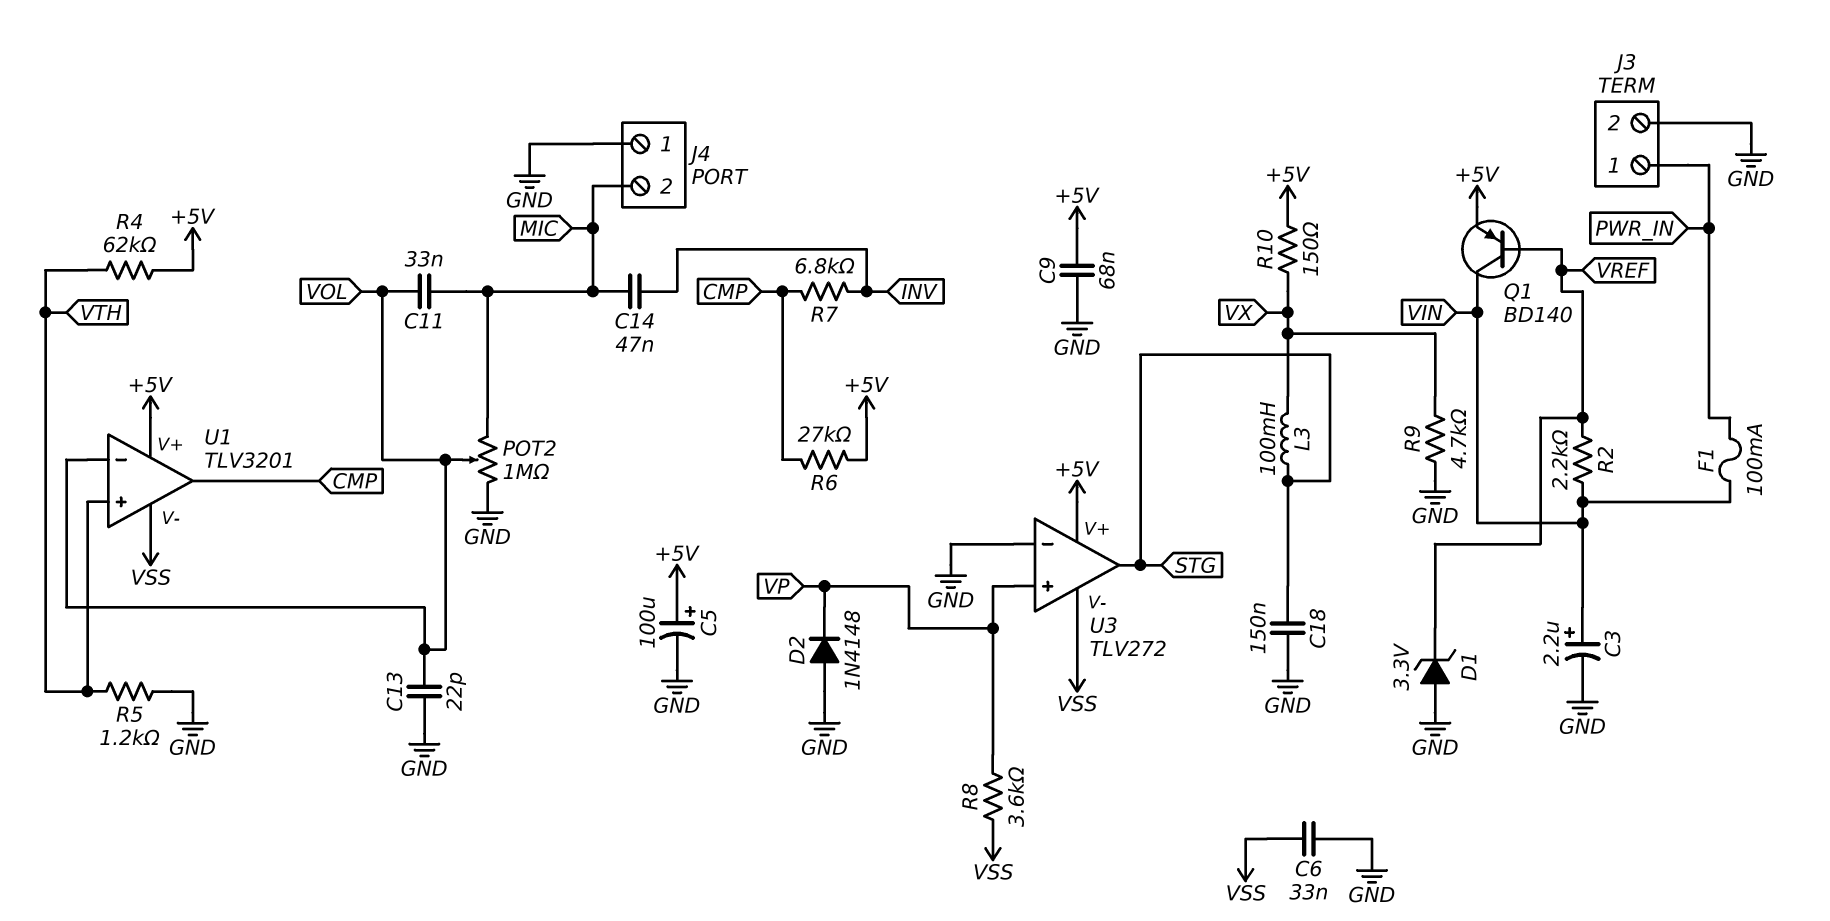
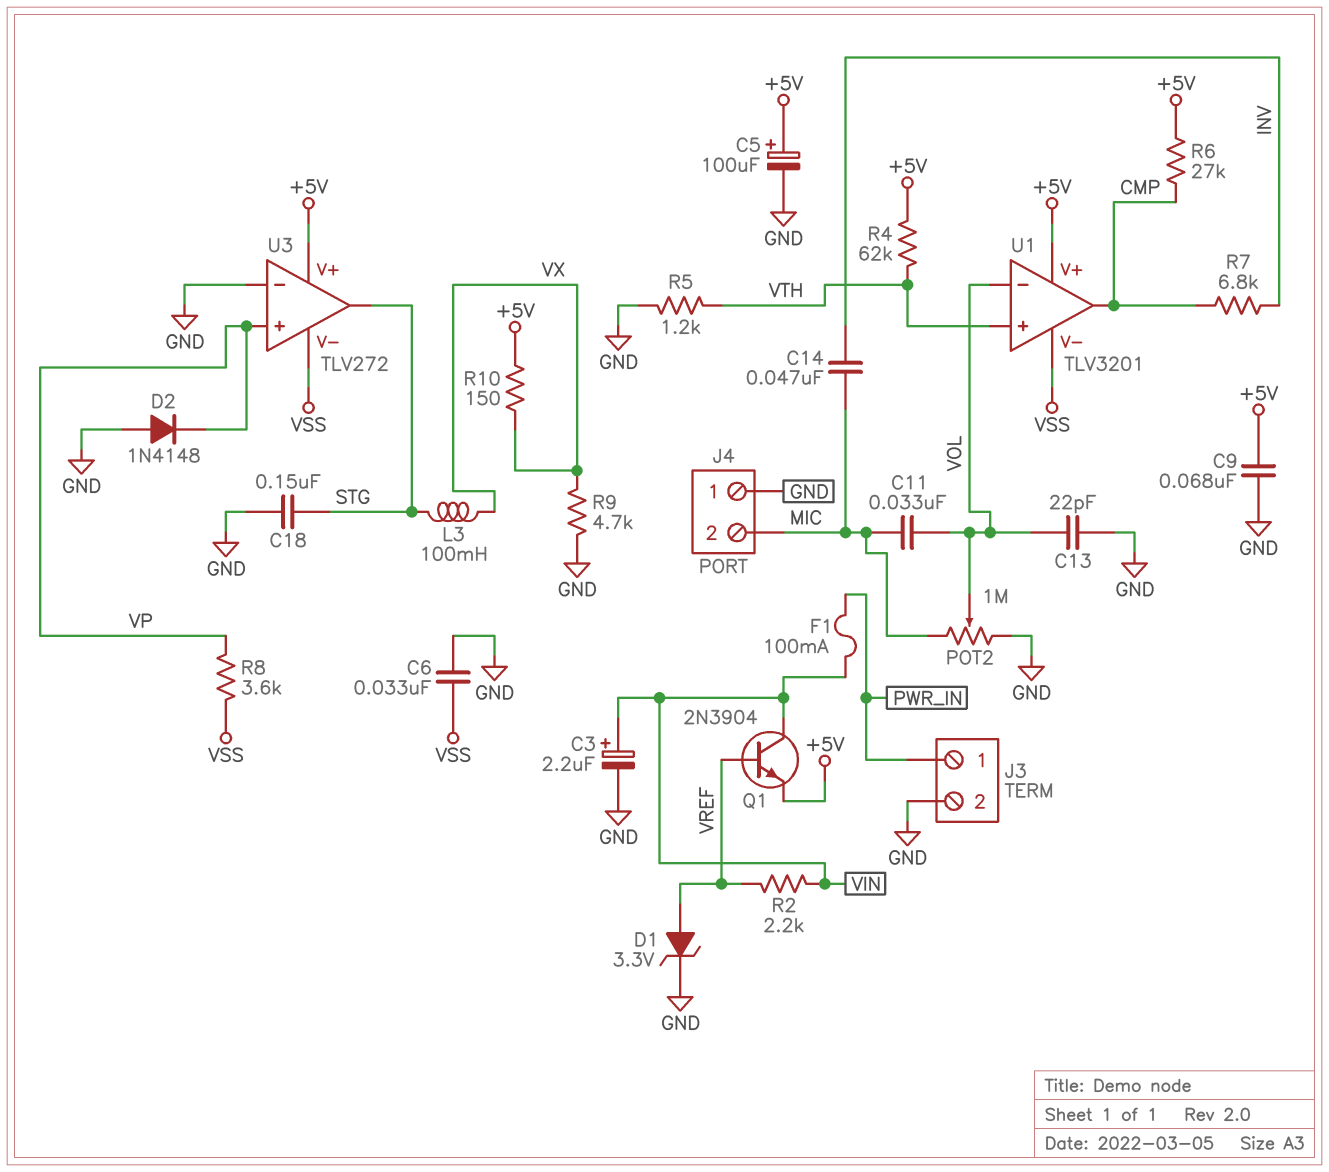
D1: zener 3.3V (A GND, K VREF) -> zener 3.3V (A VREF, K GND)
Q1: PNP BD140 (B VREF, C VIN, E +5V) -> NPN 2N3904 (B VREF, C VIN, E +5V)

